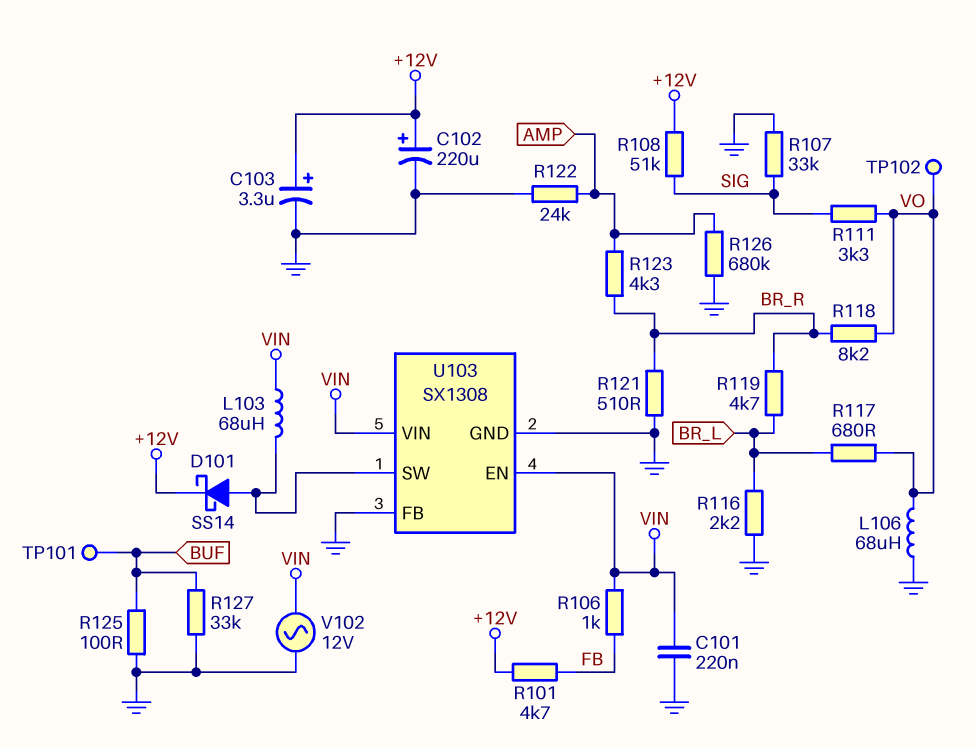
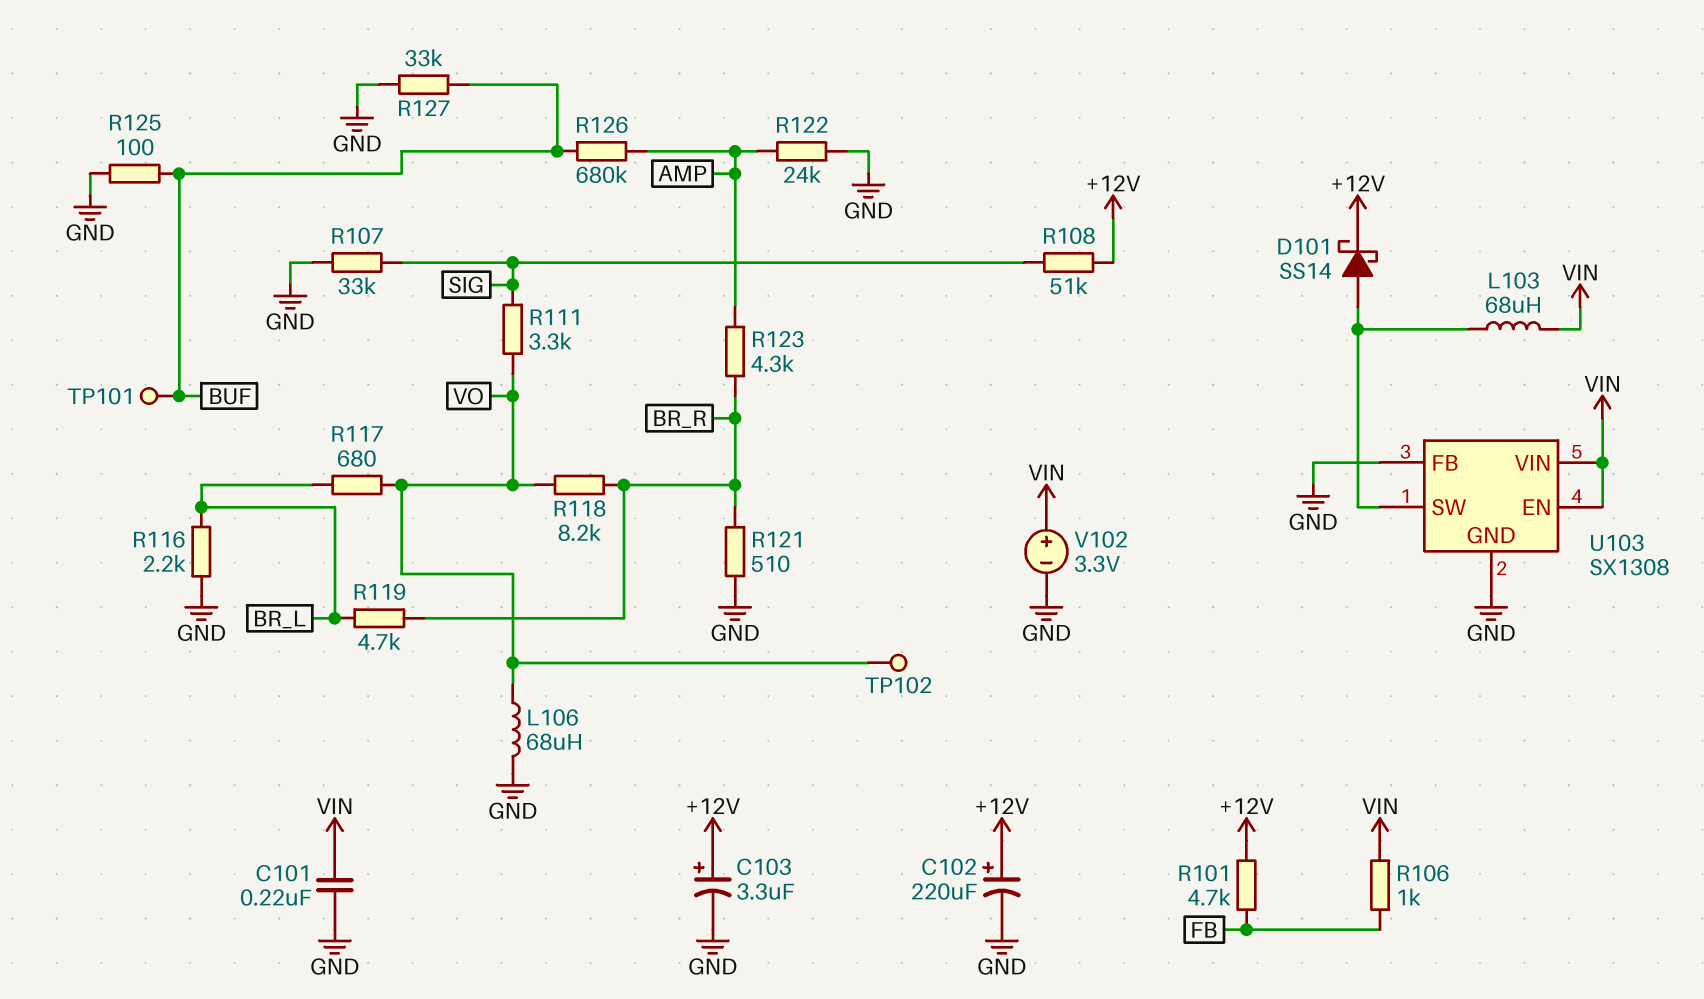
R126: 680k (AMP, GND) -> 680k (AMP, BUF)
V102: AC 12V (GND, VIN) -> 3.3V (plus VIN, minus GND)

